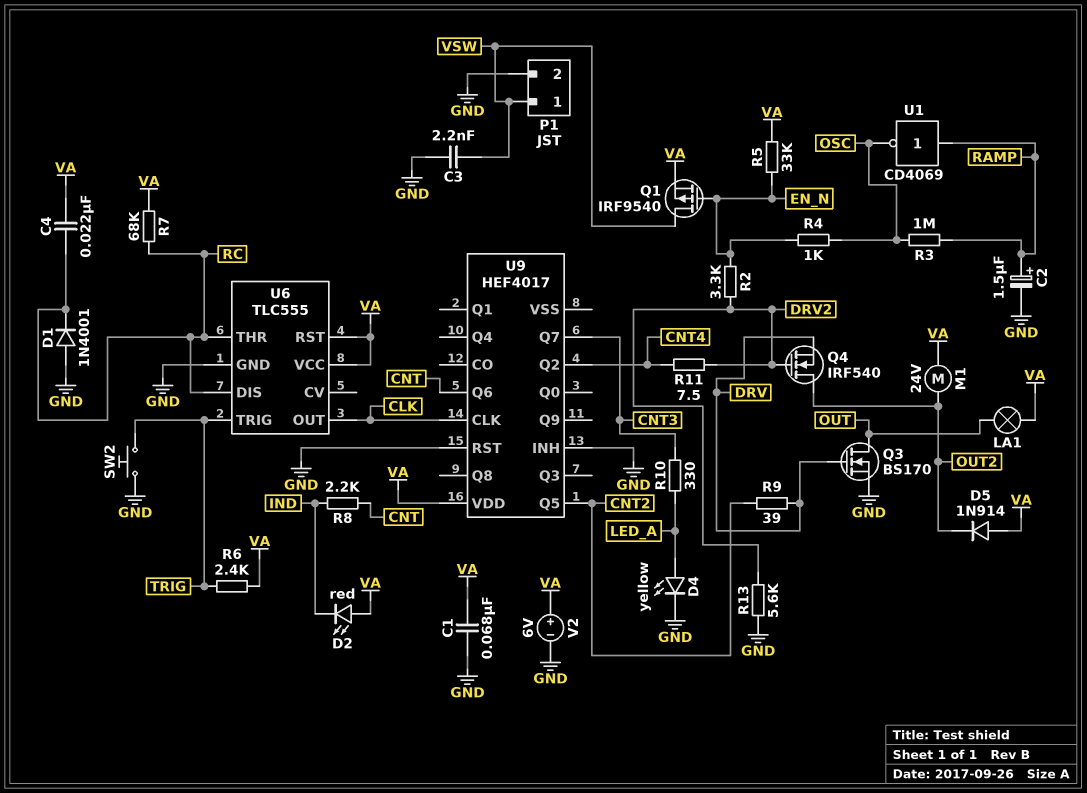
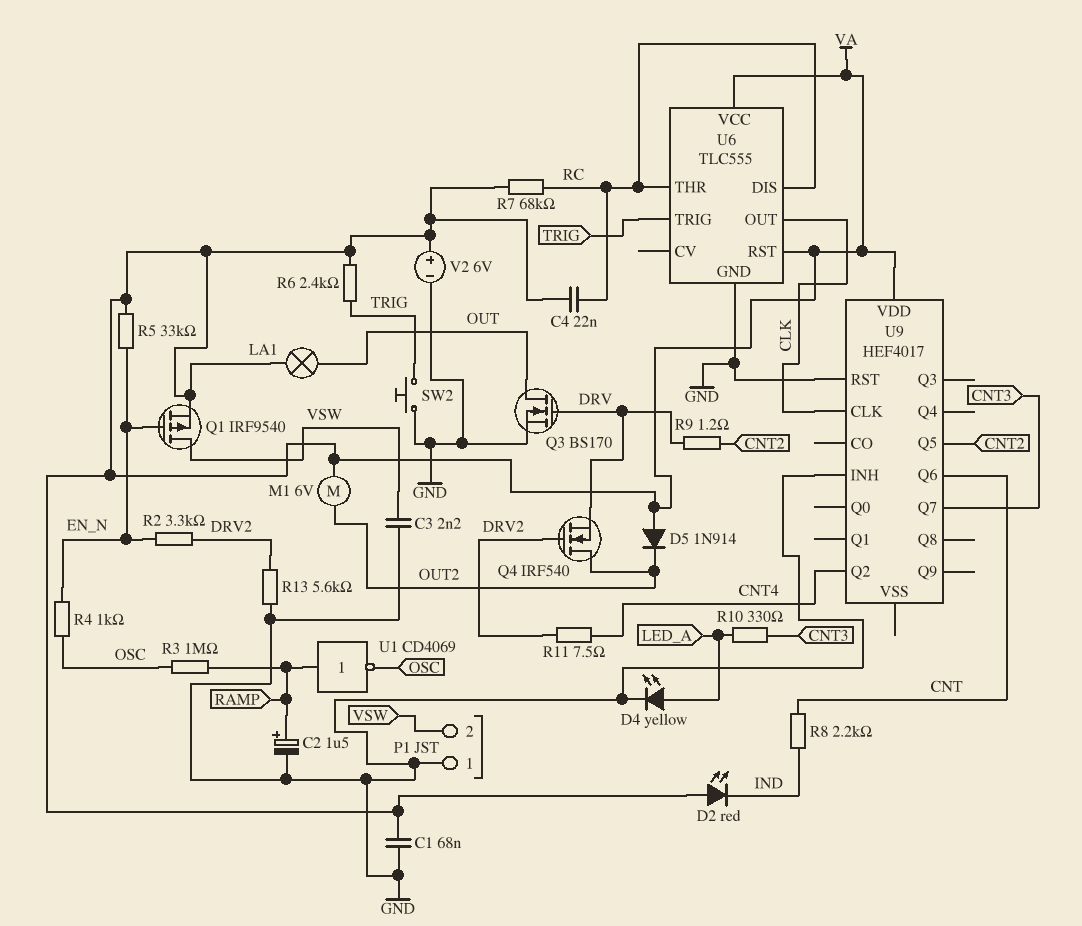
D1: diode 1N4001 (A GND, K RC) -> none
M1: motor 24V (OUT2, VA) -> motor 6V (OUT2, VA)
P1 pin 1: VSW -> GND
P1 pin 2: GND -> VSW
R9: 39 (CNT2, DRV) -> 1.2 (CNT2, DRV)

